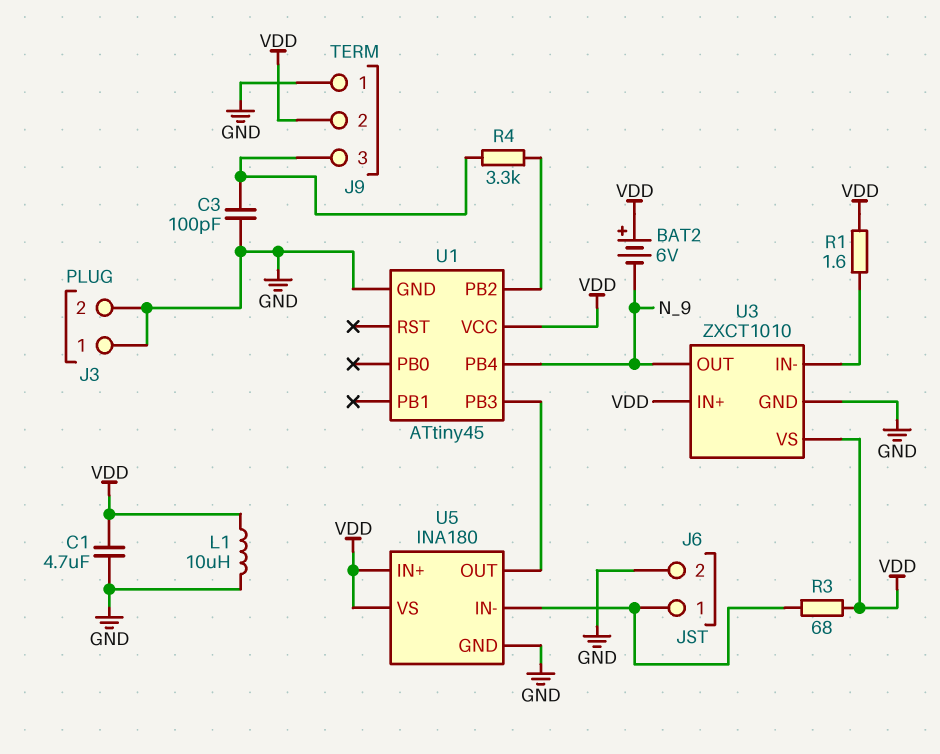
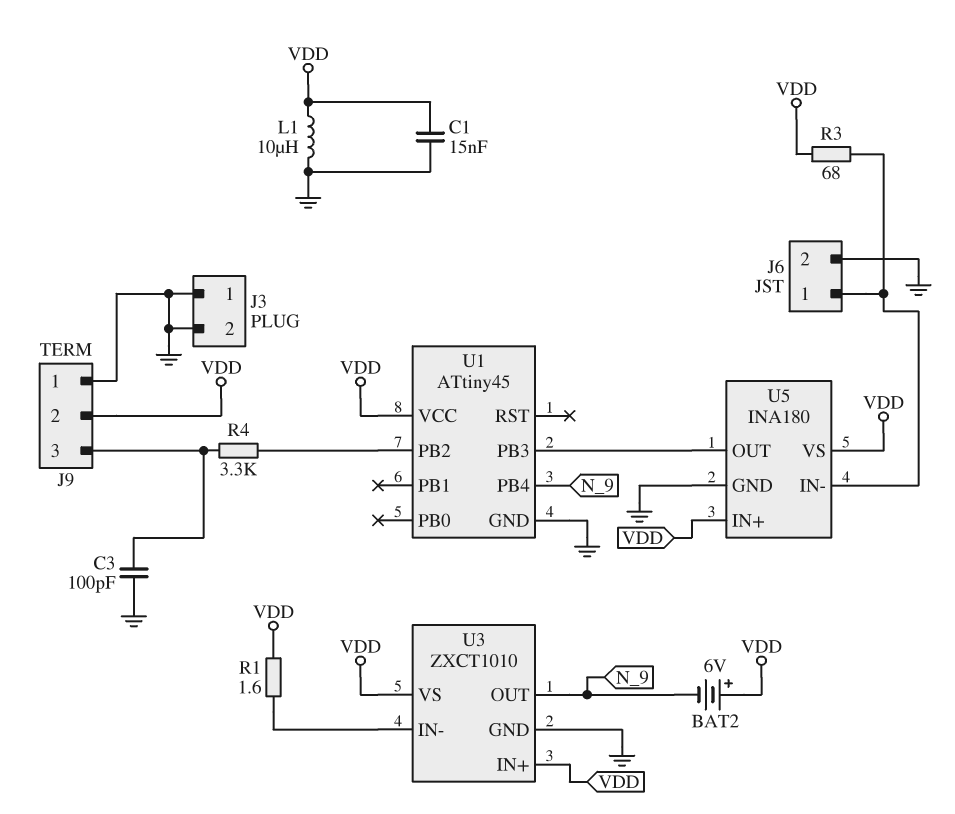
C1: 4.7uF (GND, VDD) -> 15nF (GND, VDD)

